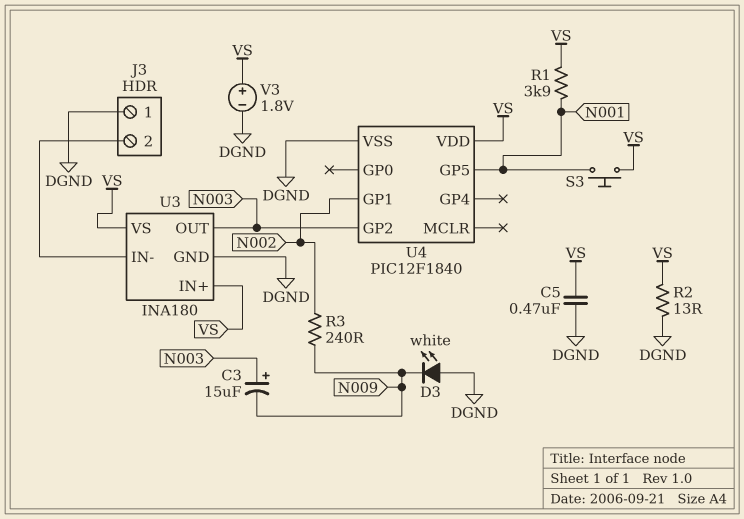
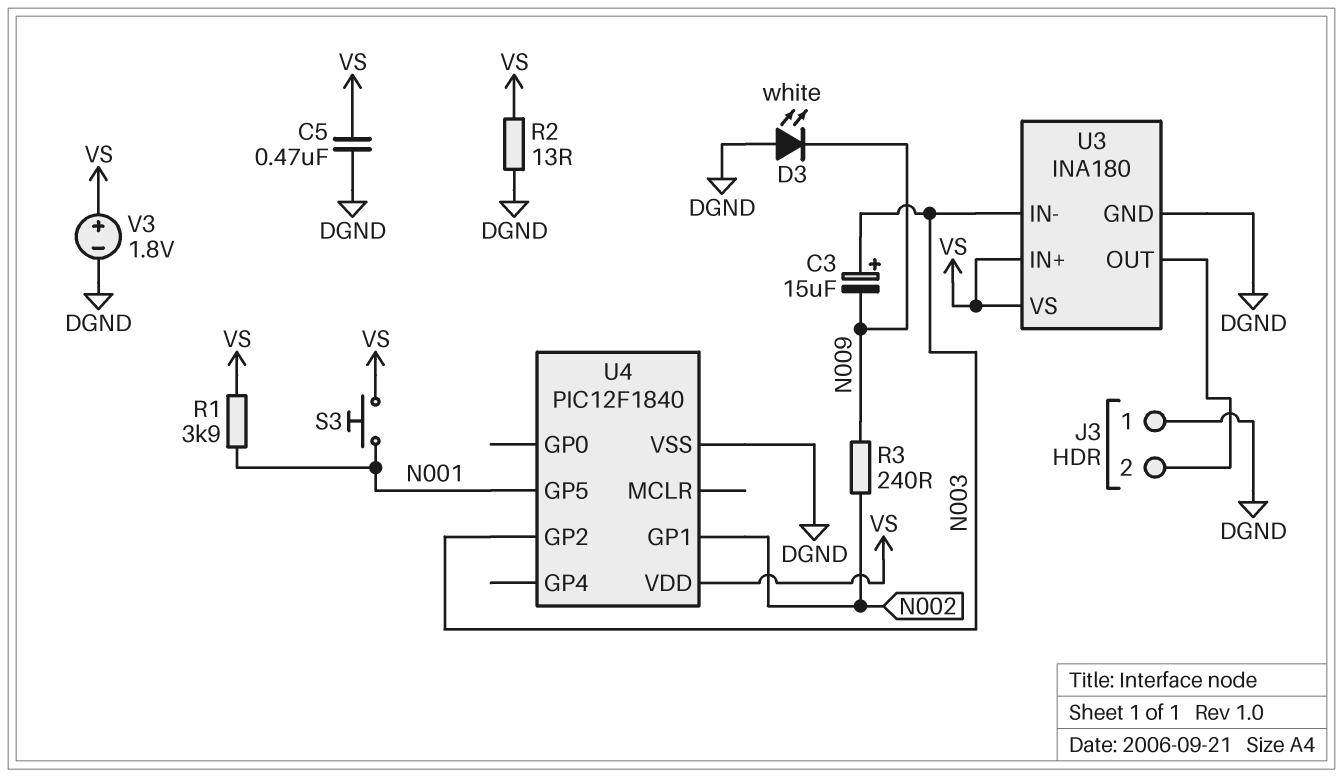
U3 pin IN-: J3/2 -> N003
U3 pin OUT: N003 -> J3/2

